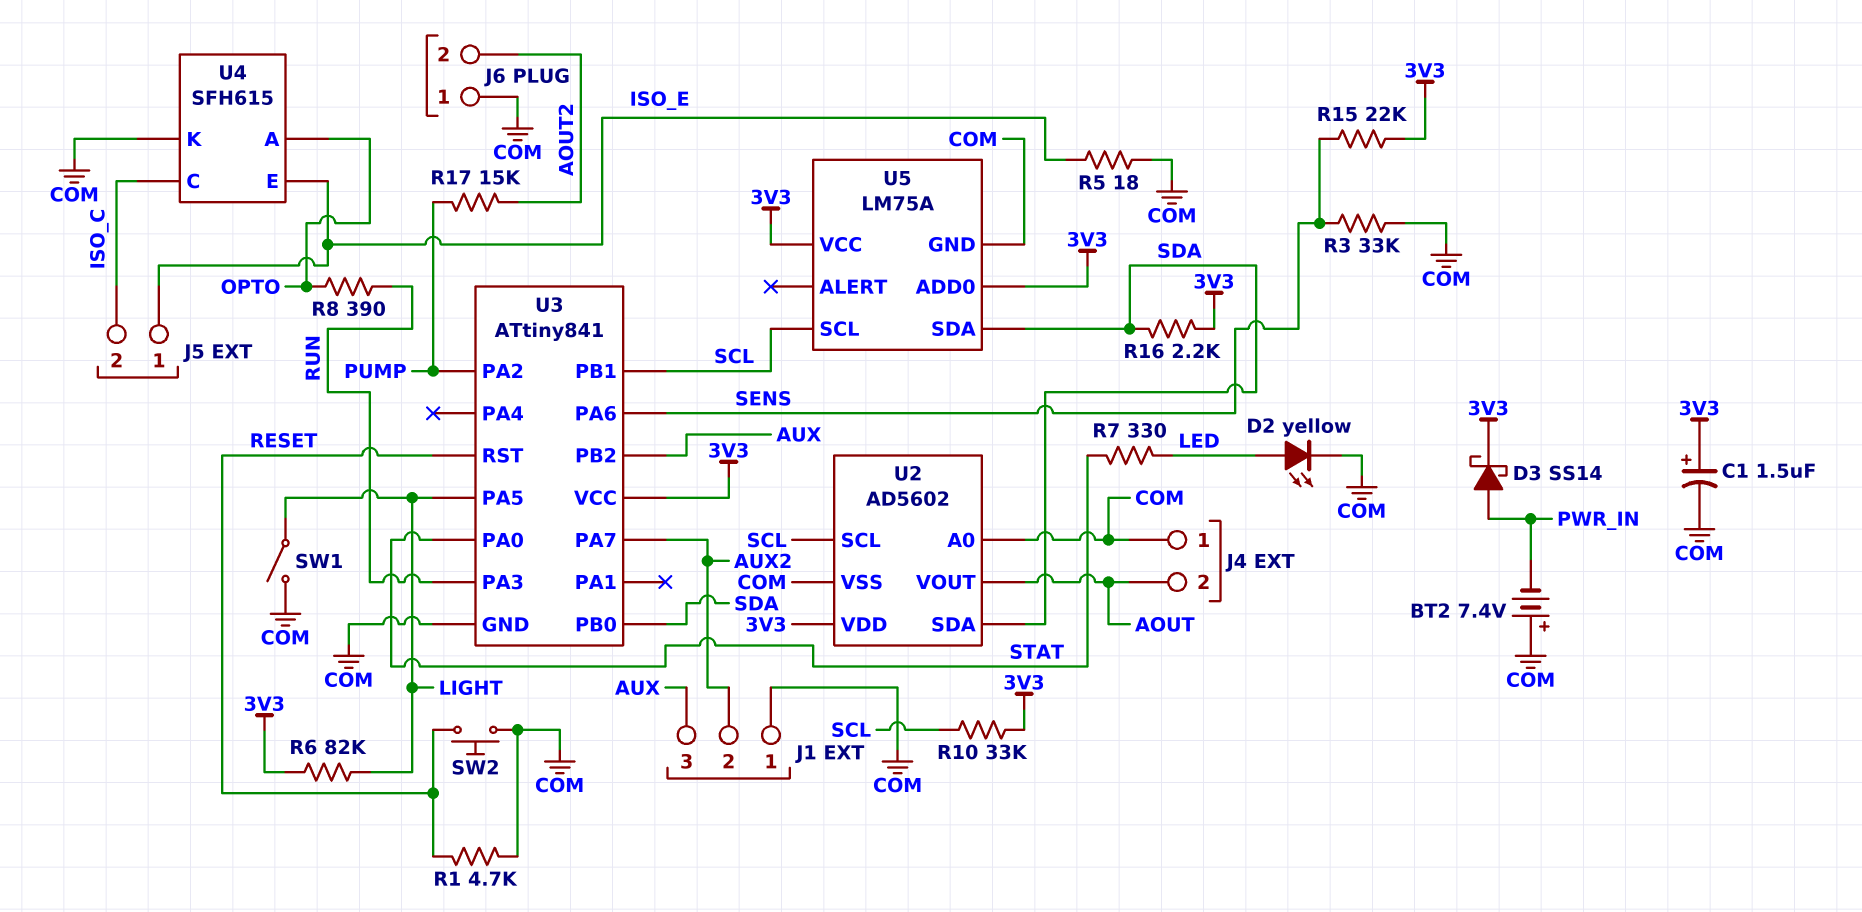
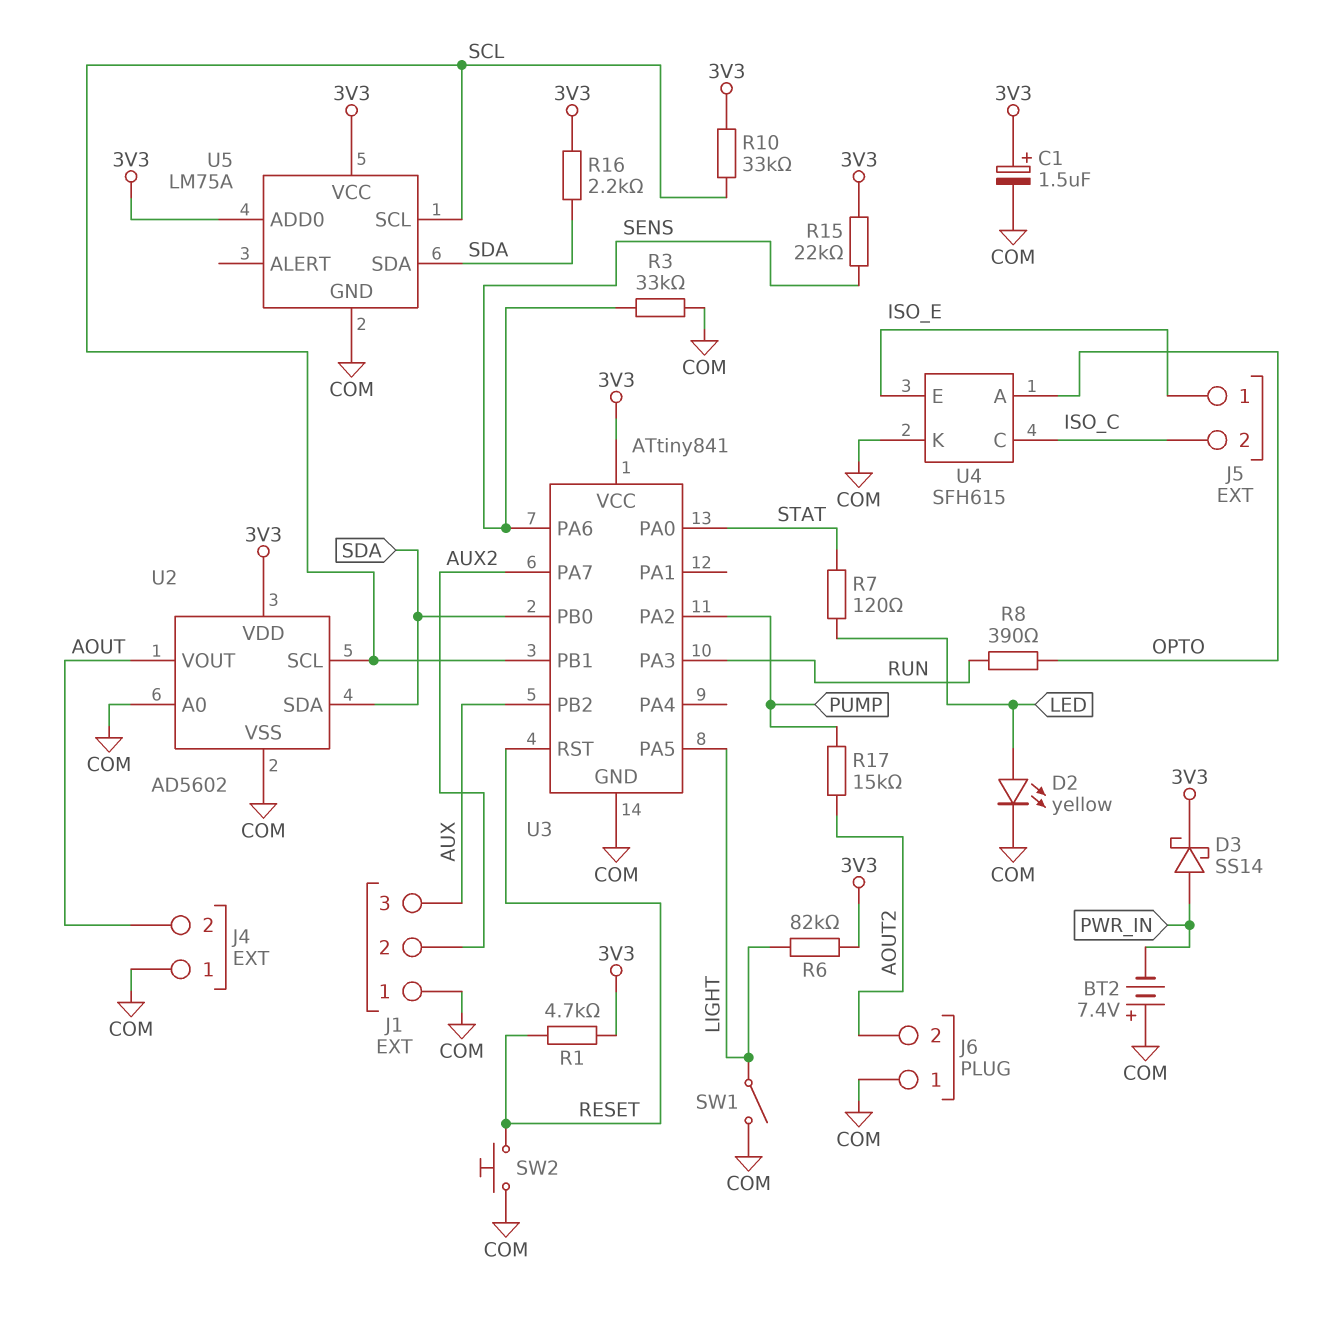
R1: 4.7k (COM, RESET) -> 4.7k (3V3, RESET)
R5: 18 (COM, ISO_E) -> none
R7: 330 (LED, STAT) -> 120 (LED, STAT)

